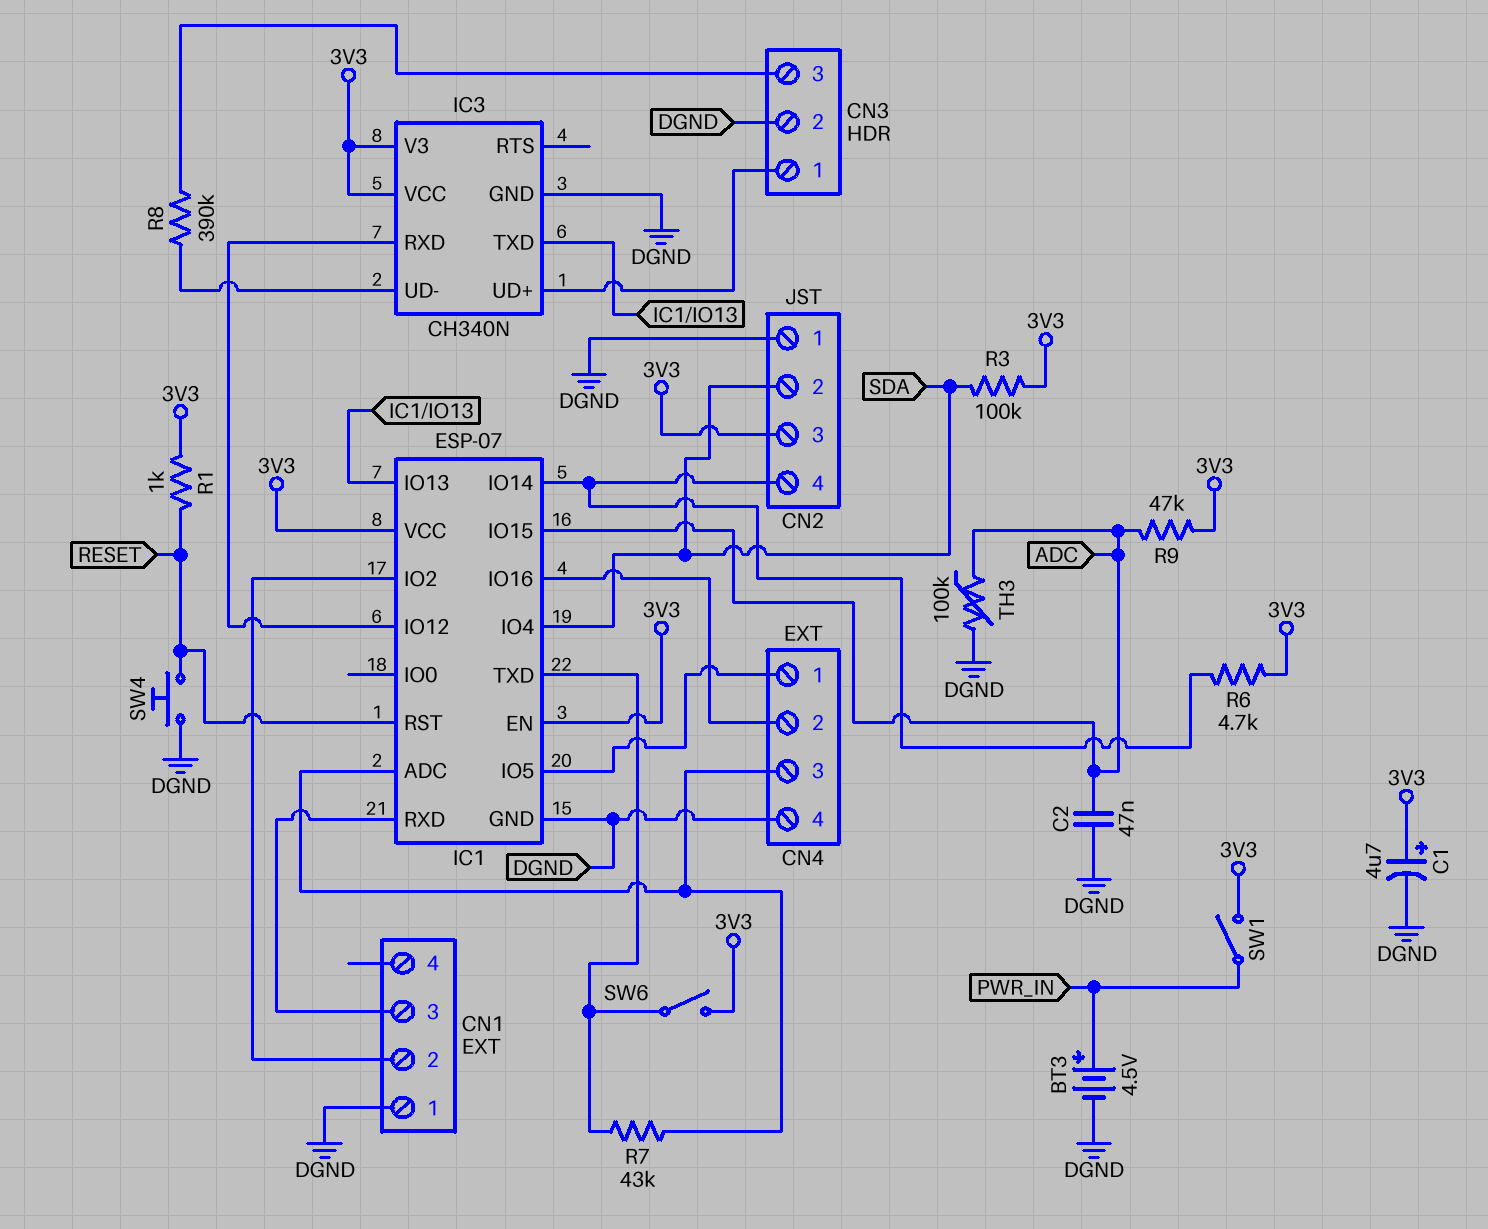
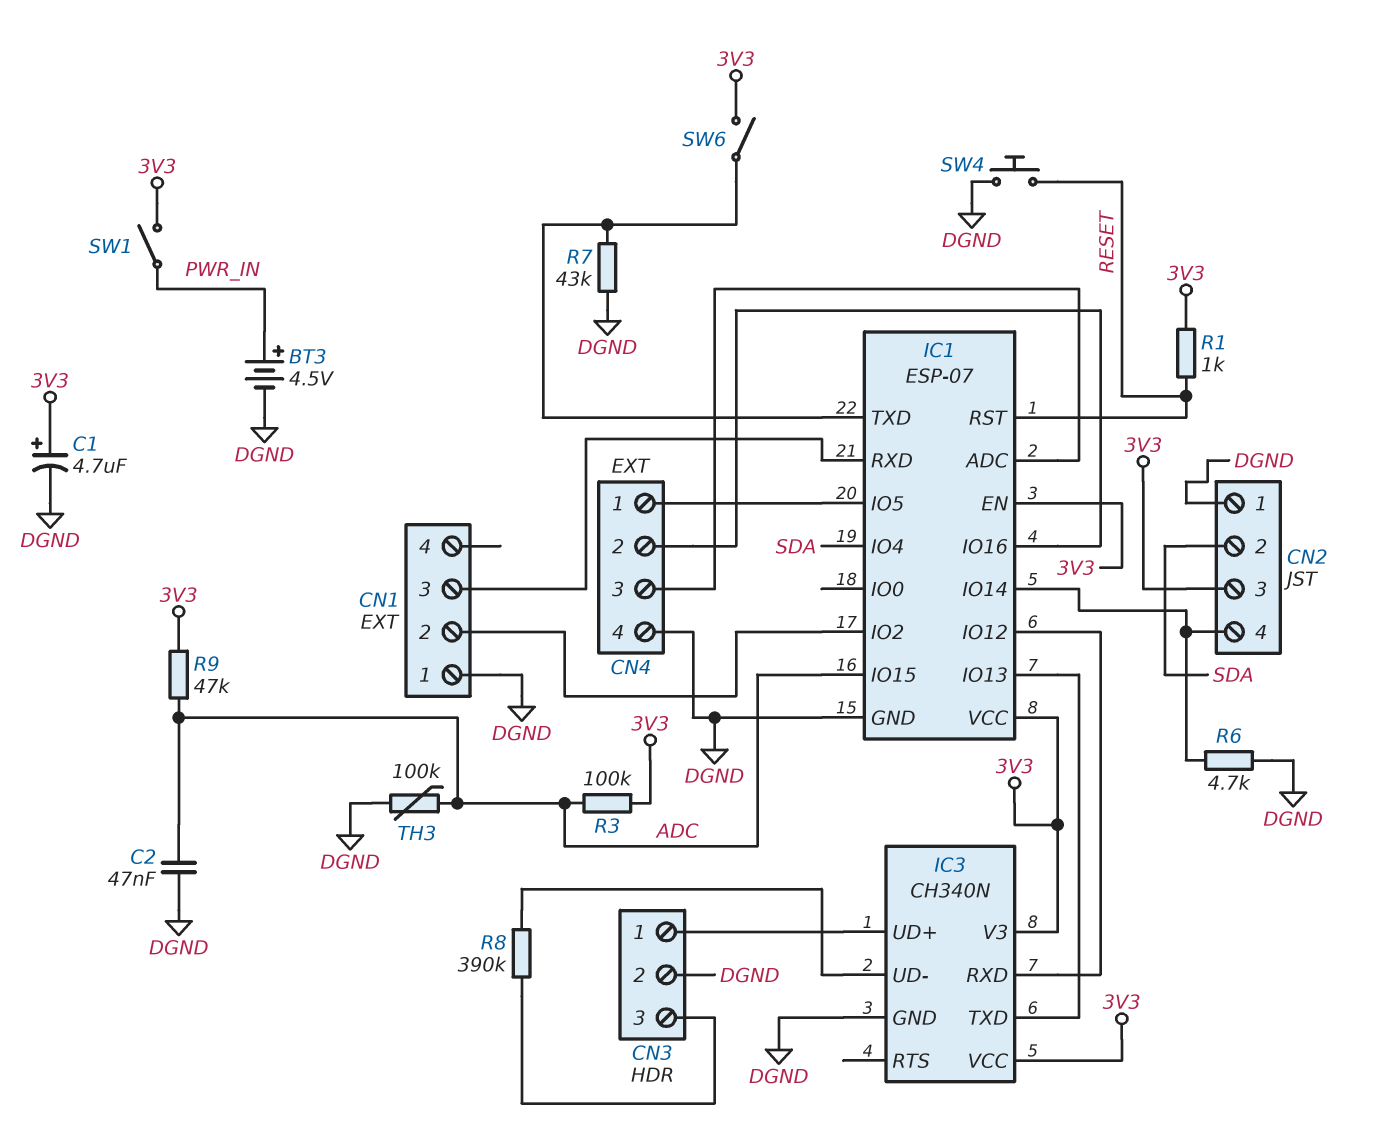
R3: 100k (3V3, SDA) -> 100k (3V3, ADC)
R6: 4.7k (3V3, CN2/4) -> 4.7k (CN2/4, DGND)
R7: 43k (CN4/3, IC1/TXD) -> 43k (DGND, IC1/TXD)

